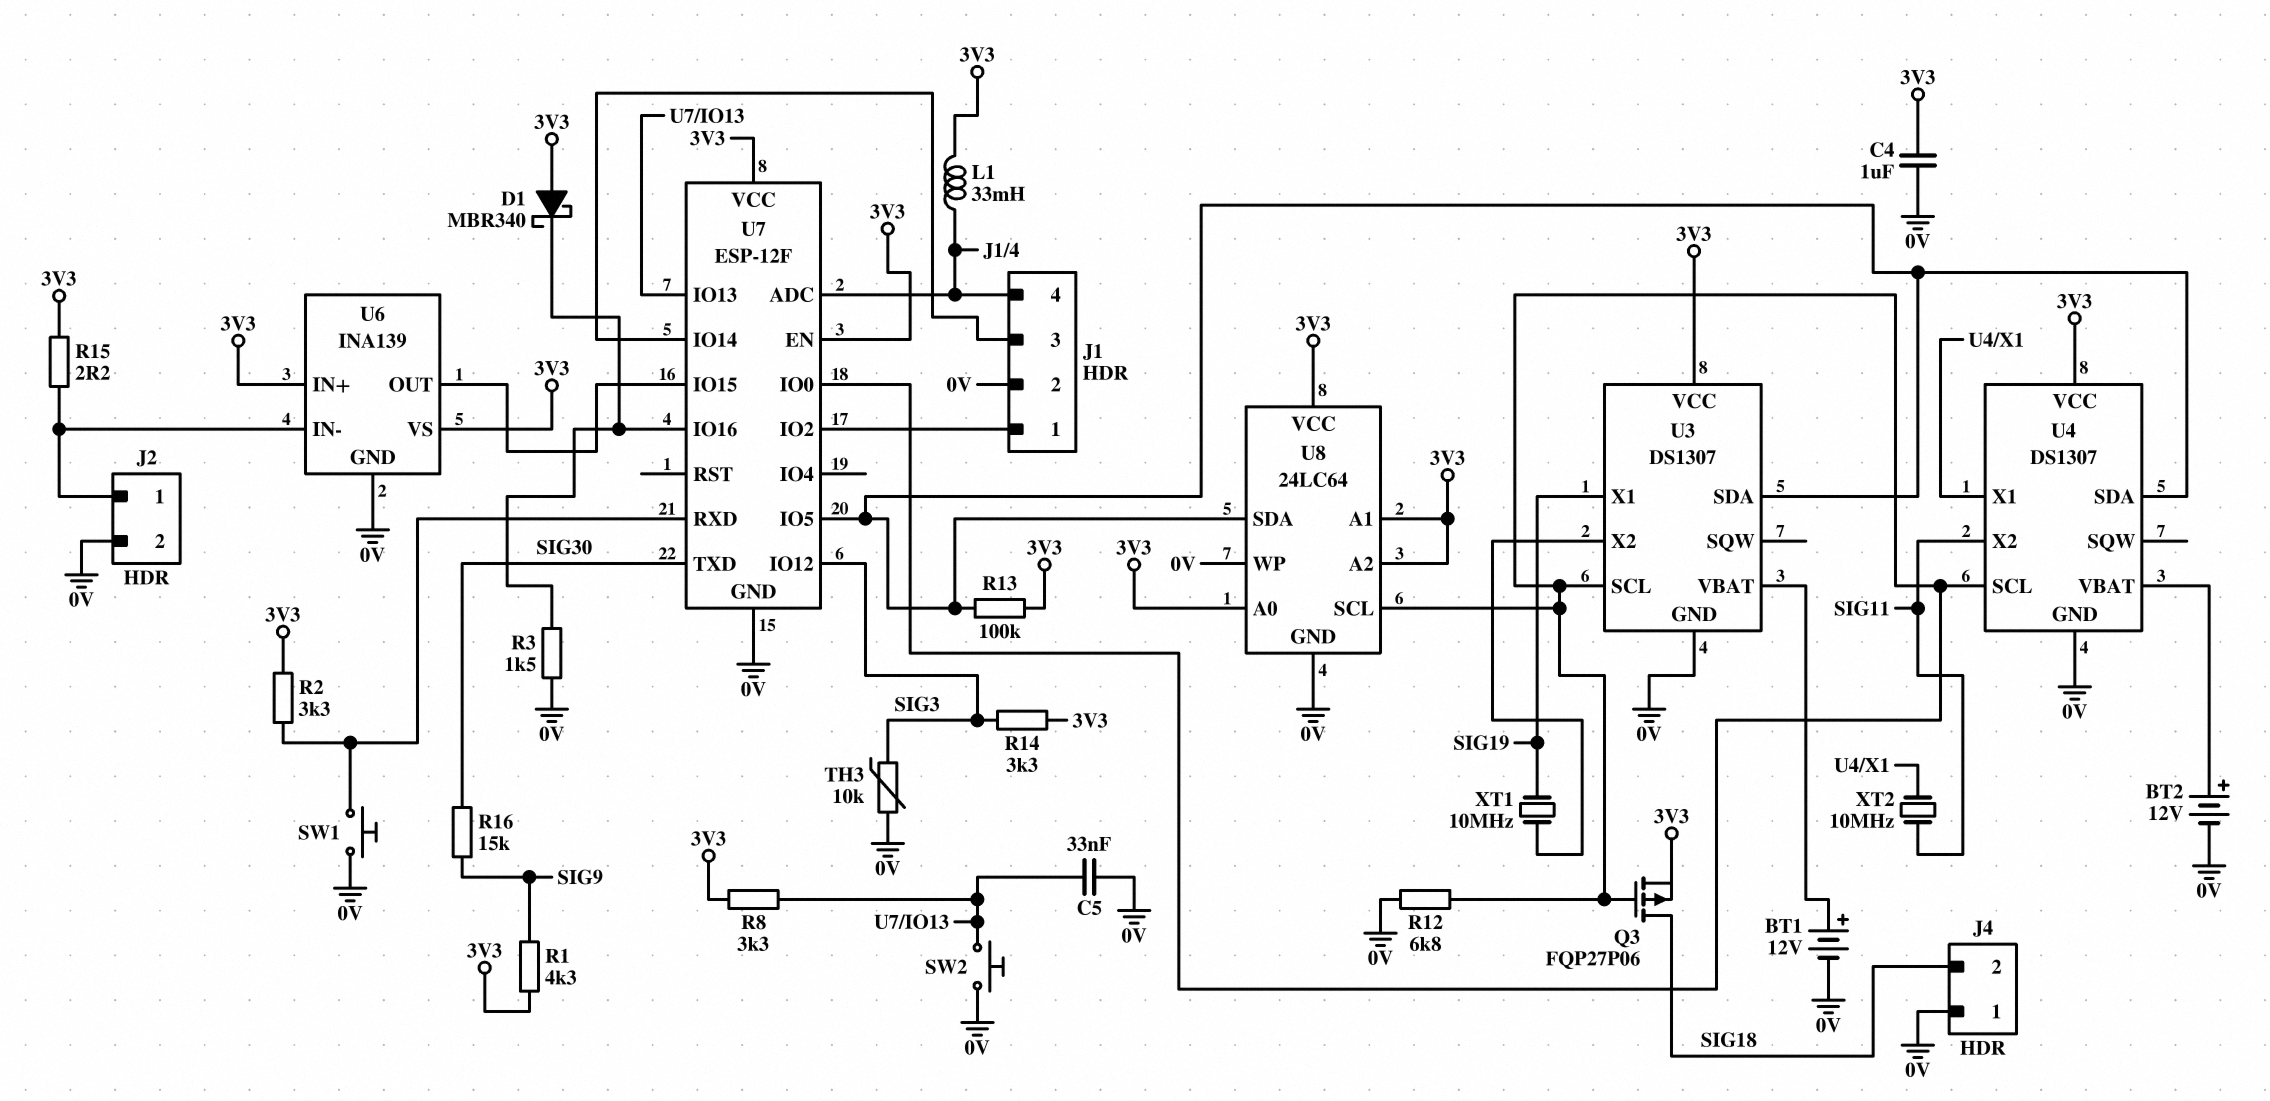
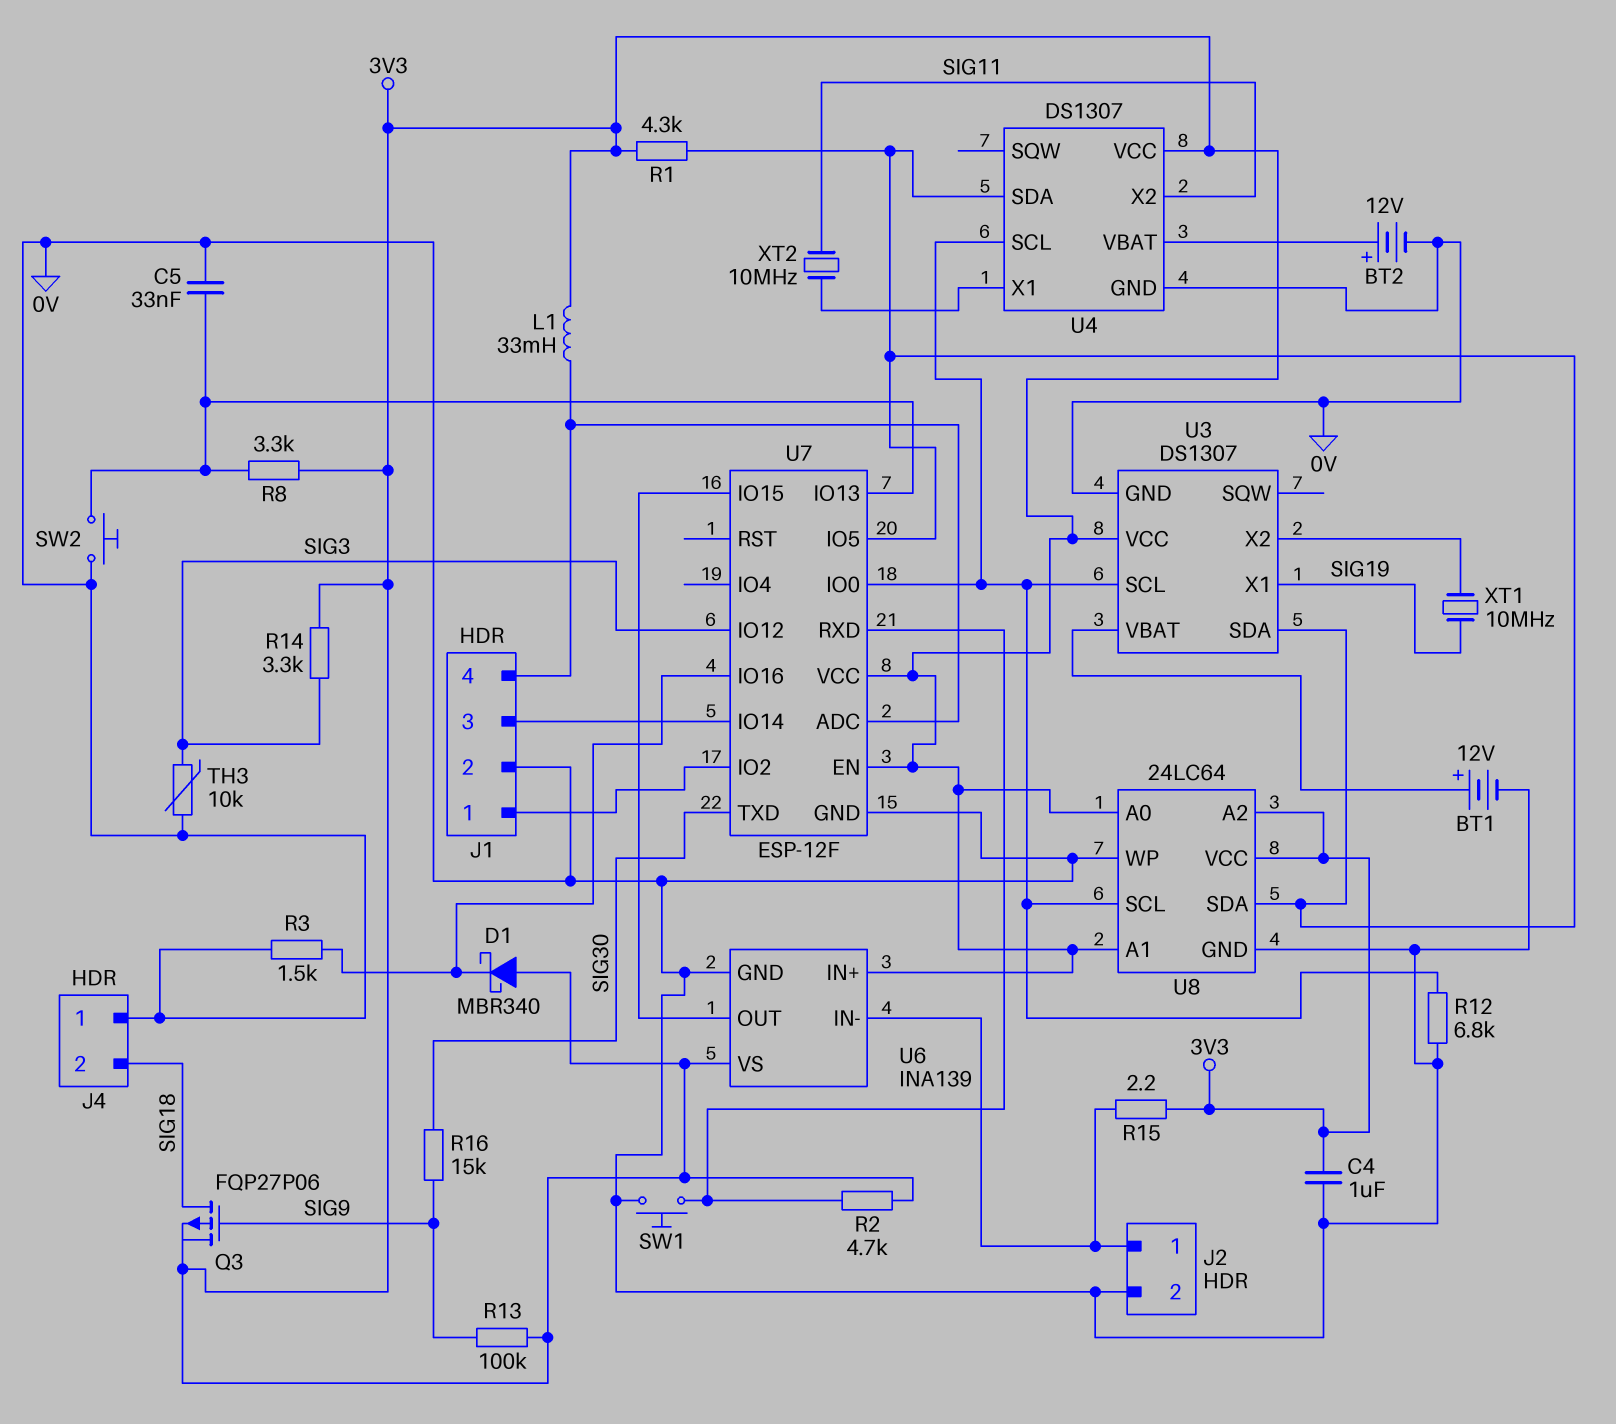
Q3: PMOS FQP27P06 (G U3/SCL, D SIG18, S 3V3) -> PMOS FQP27P06 (G SIG9, D SIG18, S 3V3)
R1: 4.3k (3V3, SIG9) -> 4.3k (3V3, U3/SDA)
R2: 3.3k (3V3, U7/RXD) -> 4.7k (3V3, U7/RXD)
R13: 100k (3V3, U3/SDA) -> 100k (3V3, SIG9)

